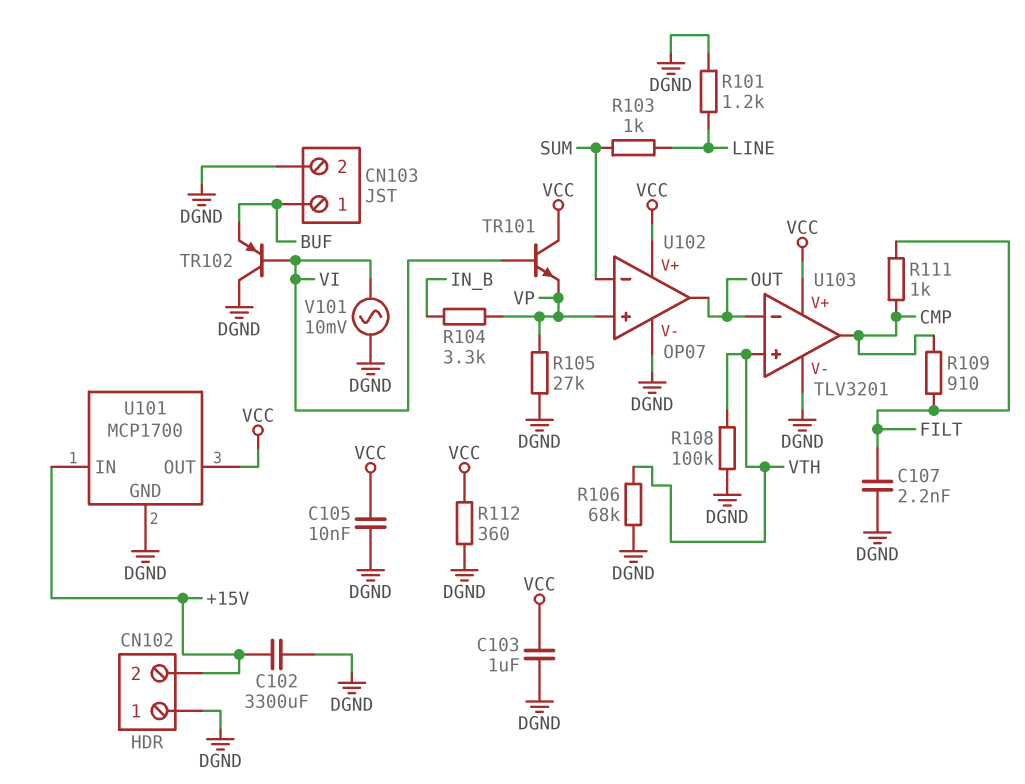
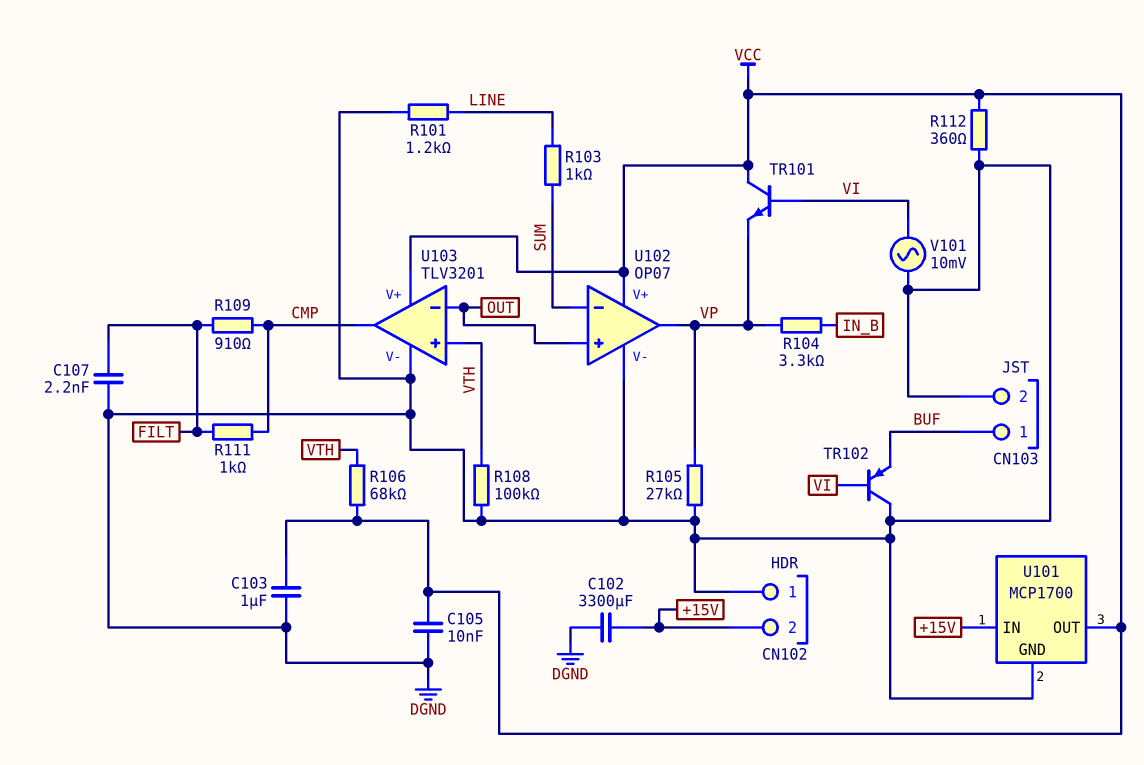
R106: 68k (DGND, VTH) -> 68k (VCC, VTH)
U102 pin in+: VP -> OUT
U102 pin out: OUT -> VP

